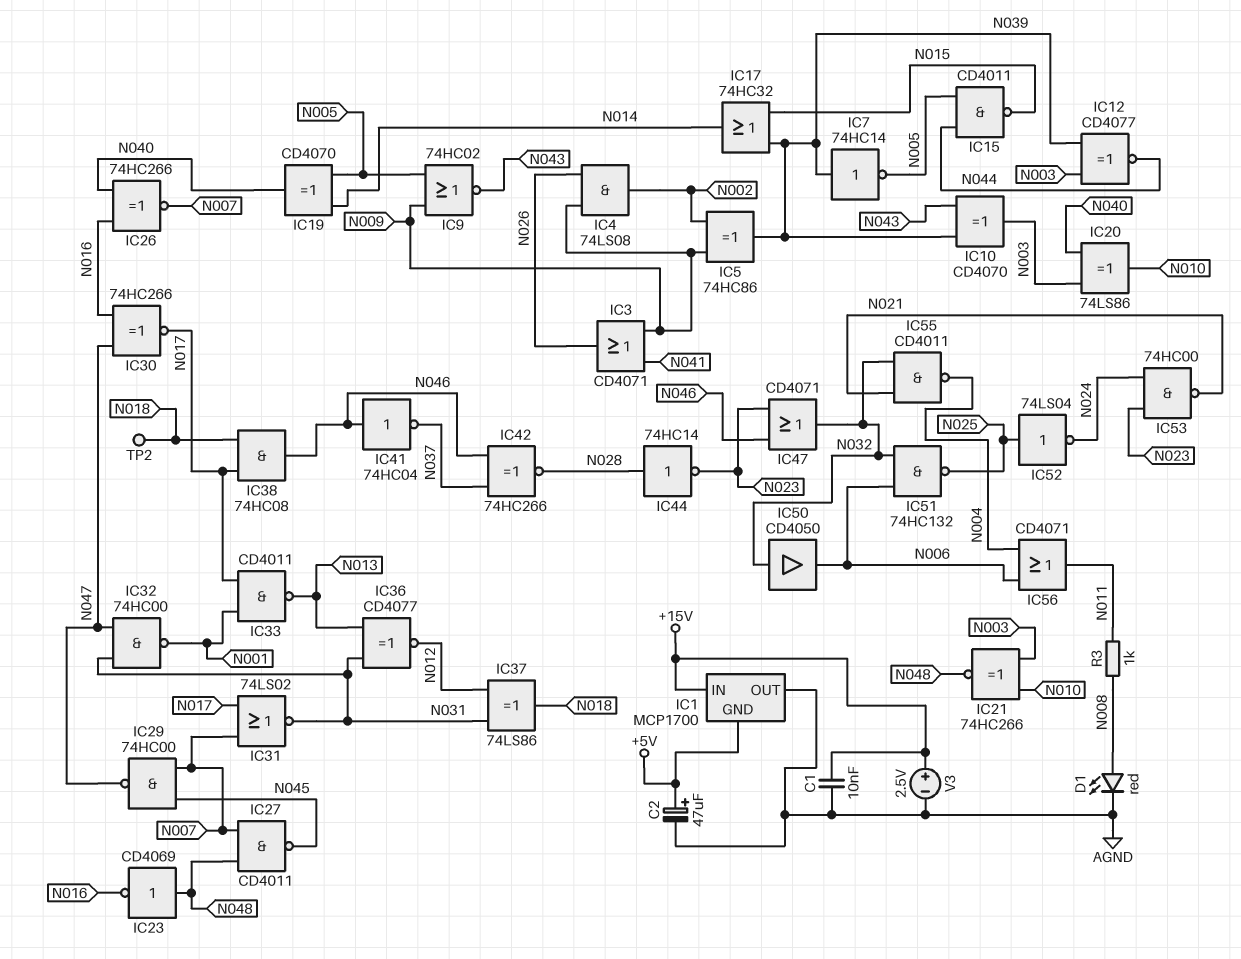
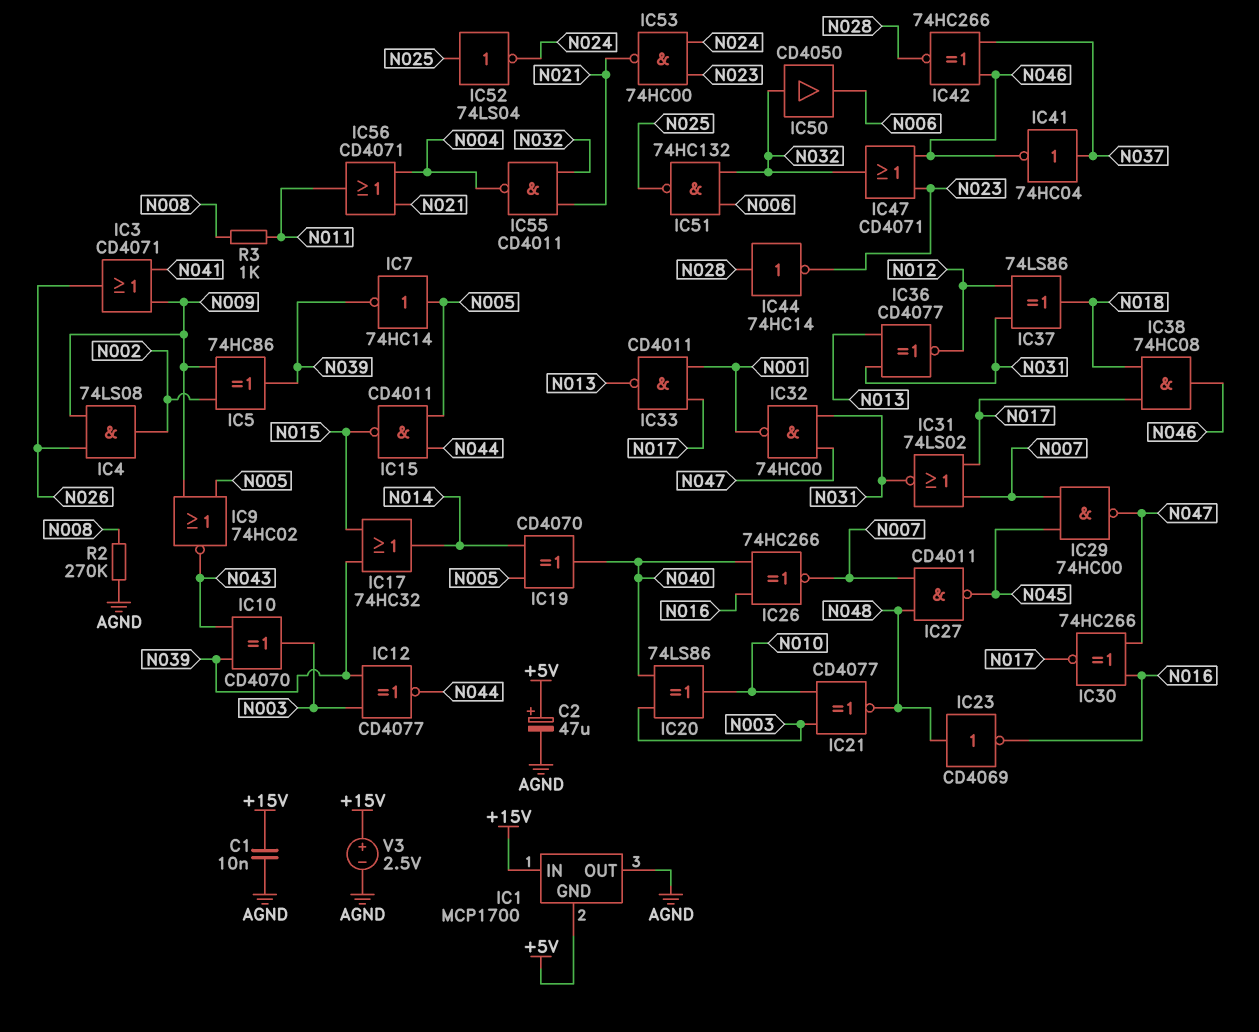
D1: LED red (A N008, K AGND) -> none
IC7: NOT 74HC14 (in N039, out N005) -> NOT 74HC14 (in N005, out N039)
IC21: XNOR 74HC266 (in N003, in N010, out N048) -> XNOR CD4077 (in N003, in N010, out N048)
IC41: NOT 74HC04 (in N046, out N037) -> NOT 74HC04 (in N037, out N046)
IC56: OR CD4071 (in N004, in N006, out N011) -> OR CD4071 (in N004, in N021, out N011)
R2: none -> 270k (AGND, N008)
TP2: test point (N018) -> none

